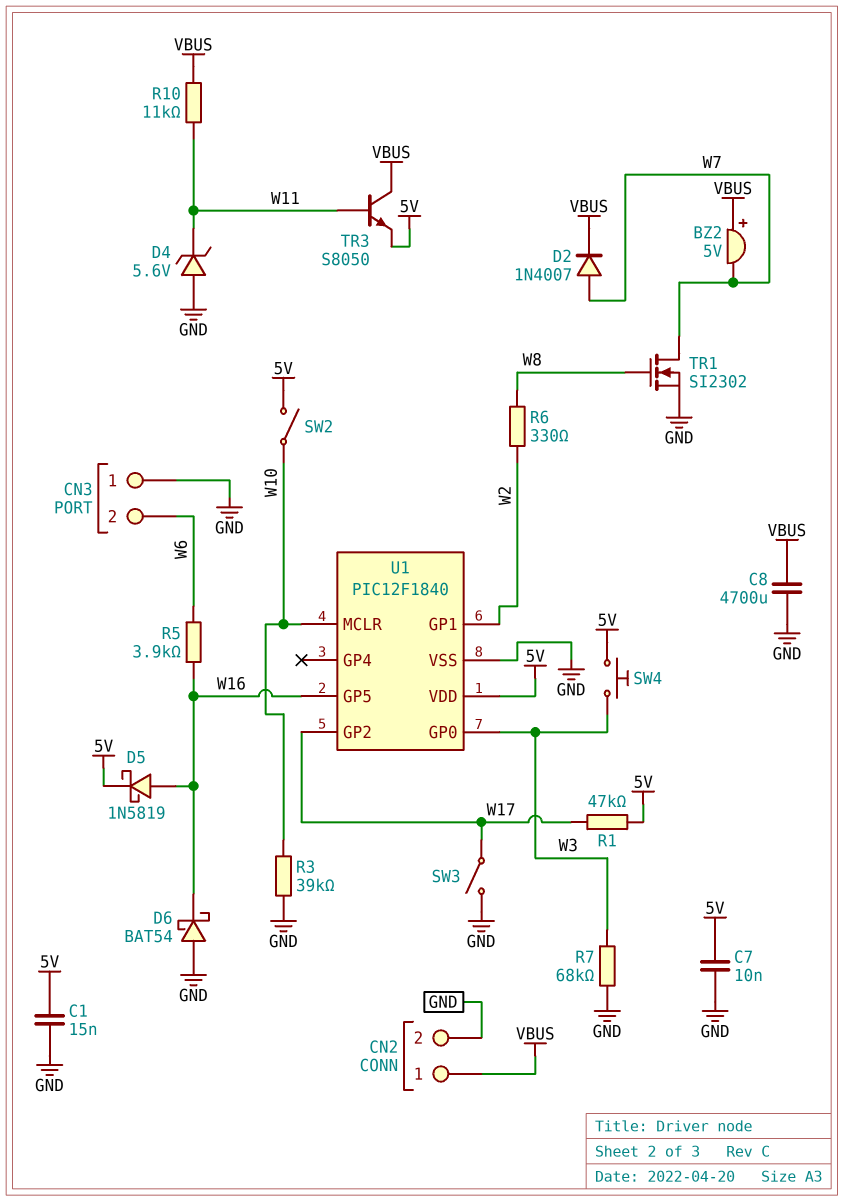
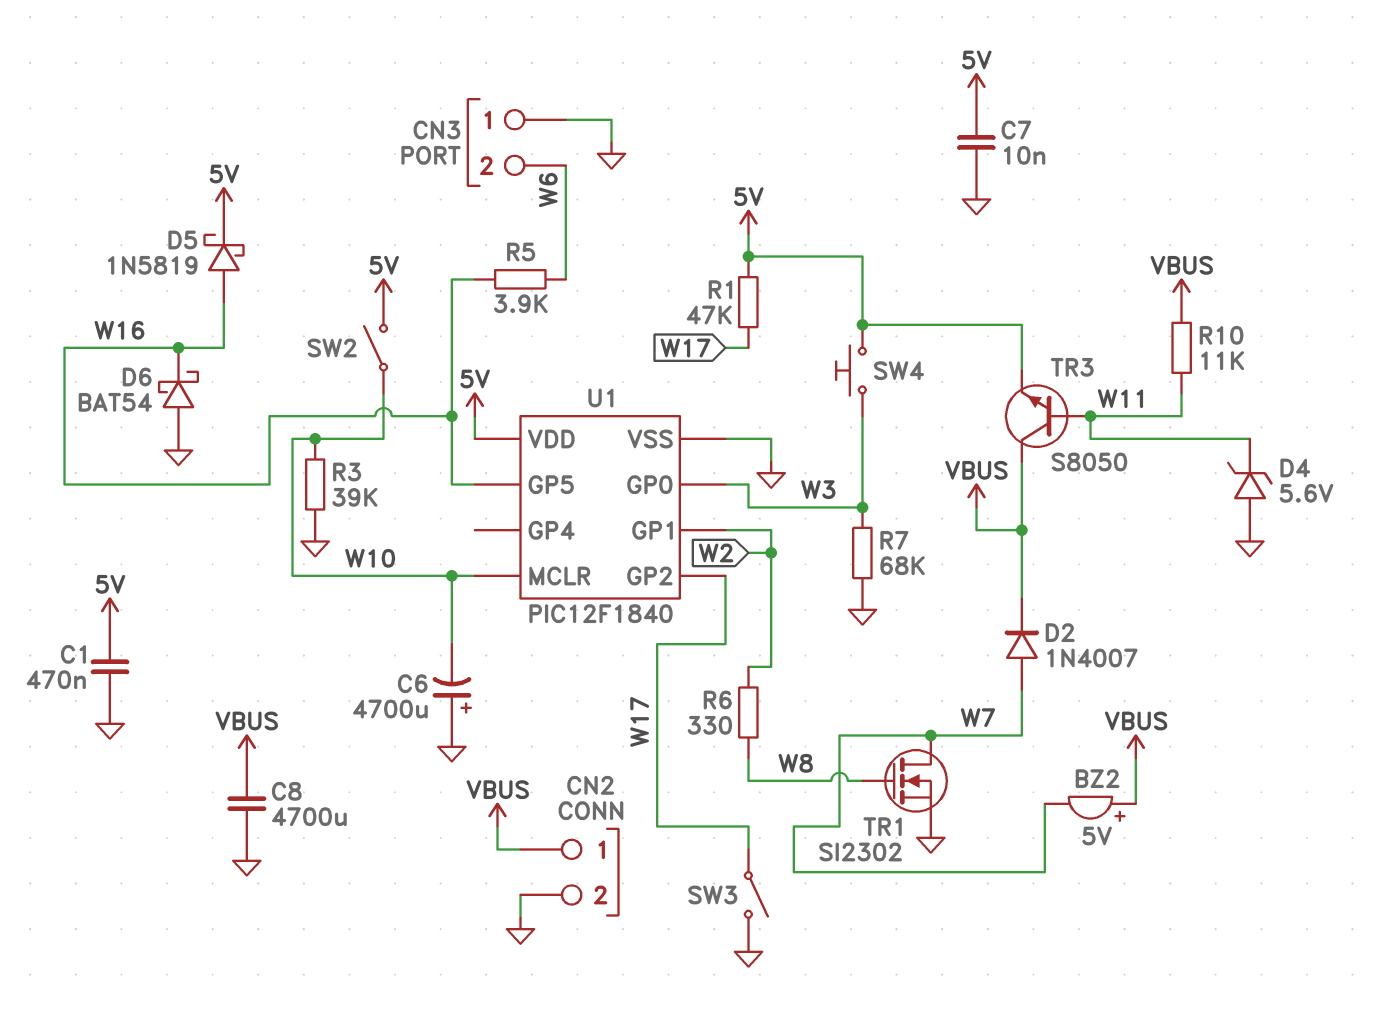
C1: 15nF (5V, GND) -> 470nF (5V, GND)
C6: none -> 4700uF (plus GND, minus W10)

